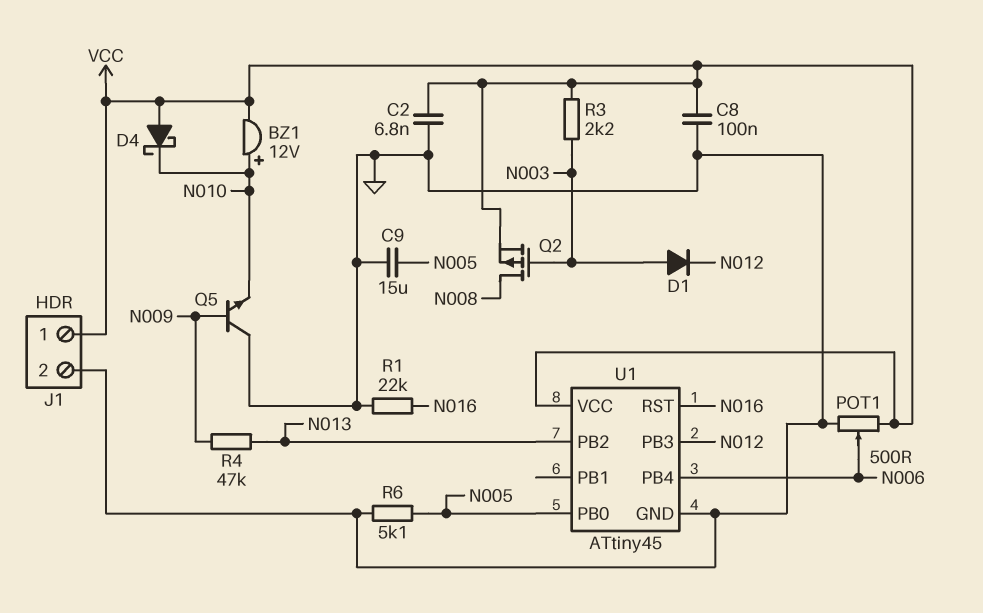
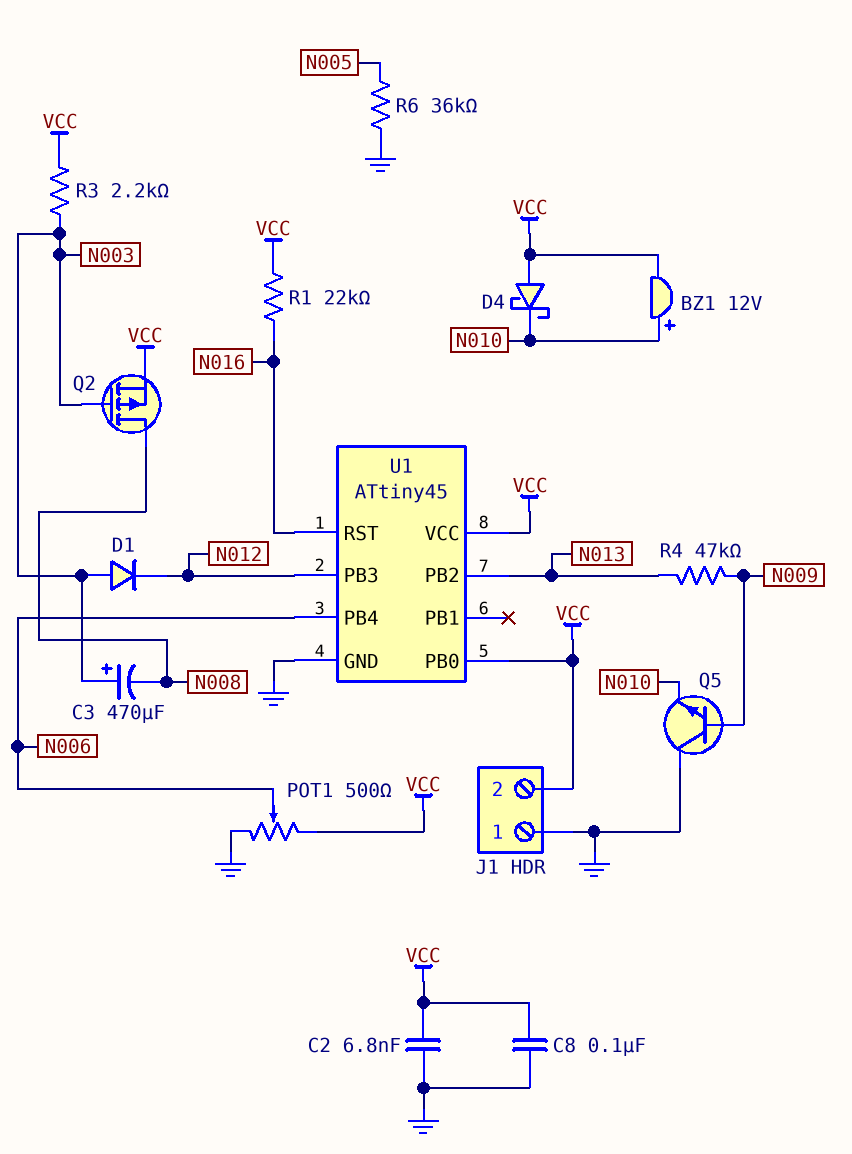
C3: none -> 470uF (plus N003, minus N008)
C9: 15uF (GND, N005) -> none
J1 pin 1: VCC -> GND
J1 pin 2: GND -> VCC
R1: 22k (GND, N016) -> 22k (N016, VCC)
R6: 5.1k (GND, N005) -> 36k (GND, N005)
U1 pin PB0: N005 -> VCC

